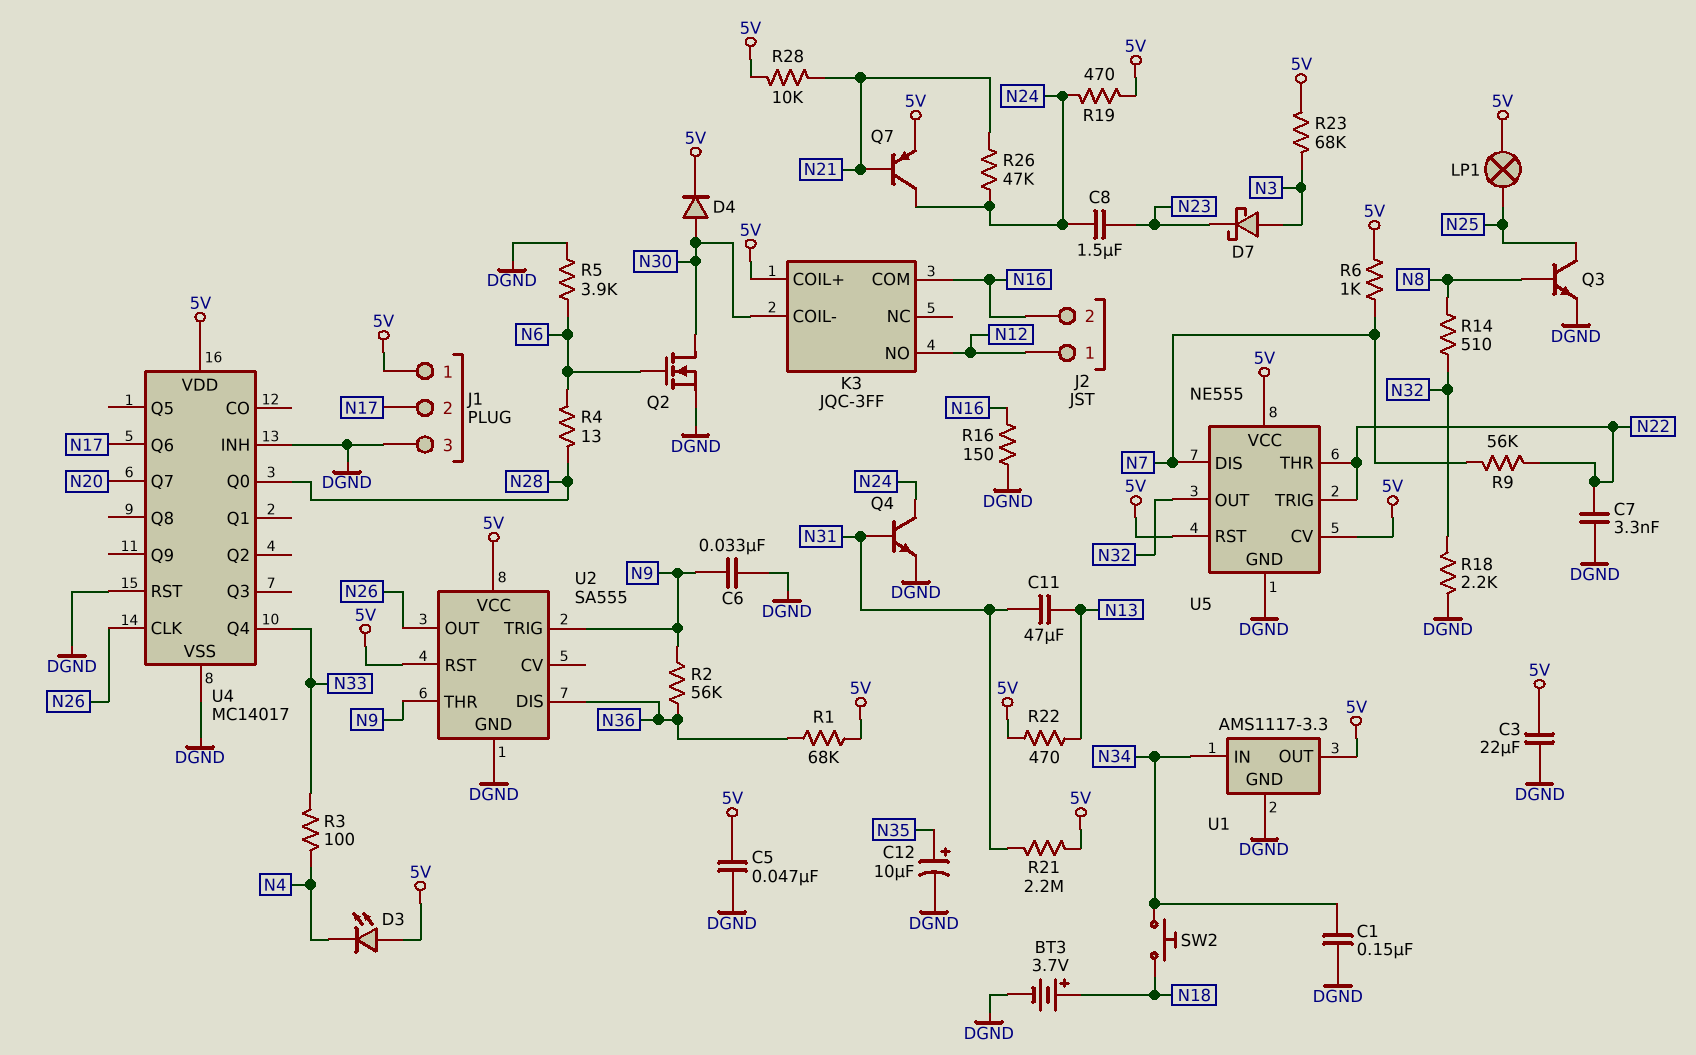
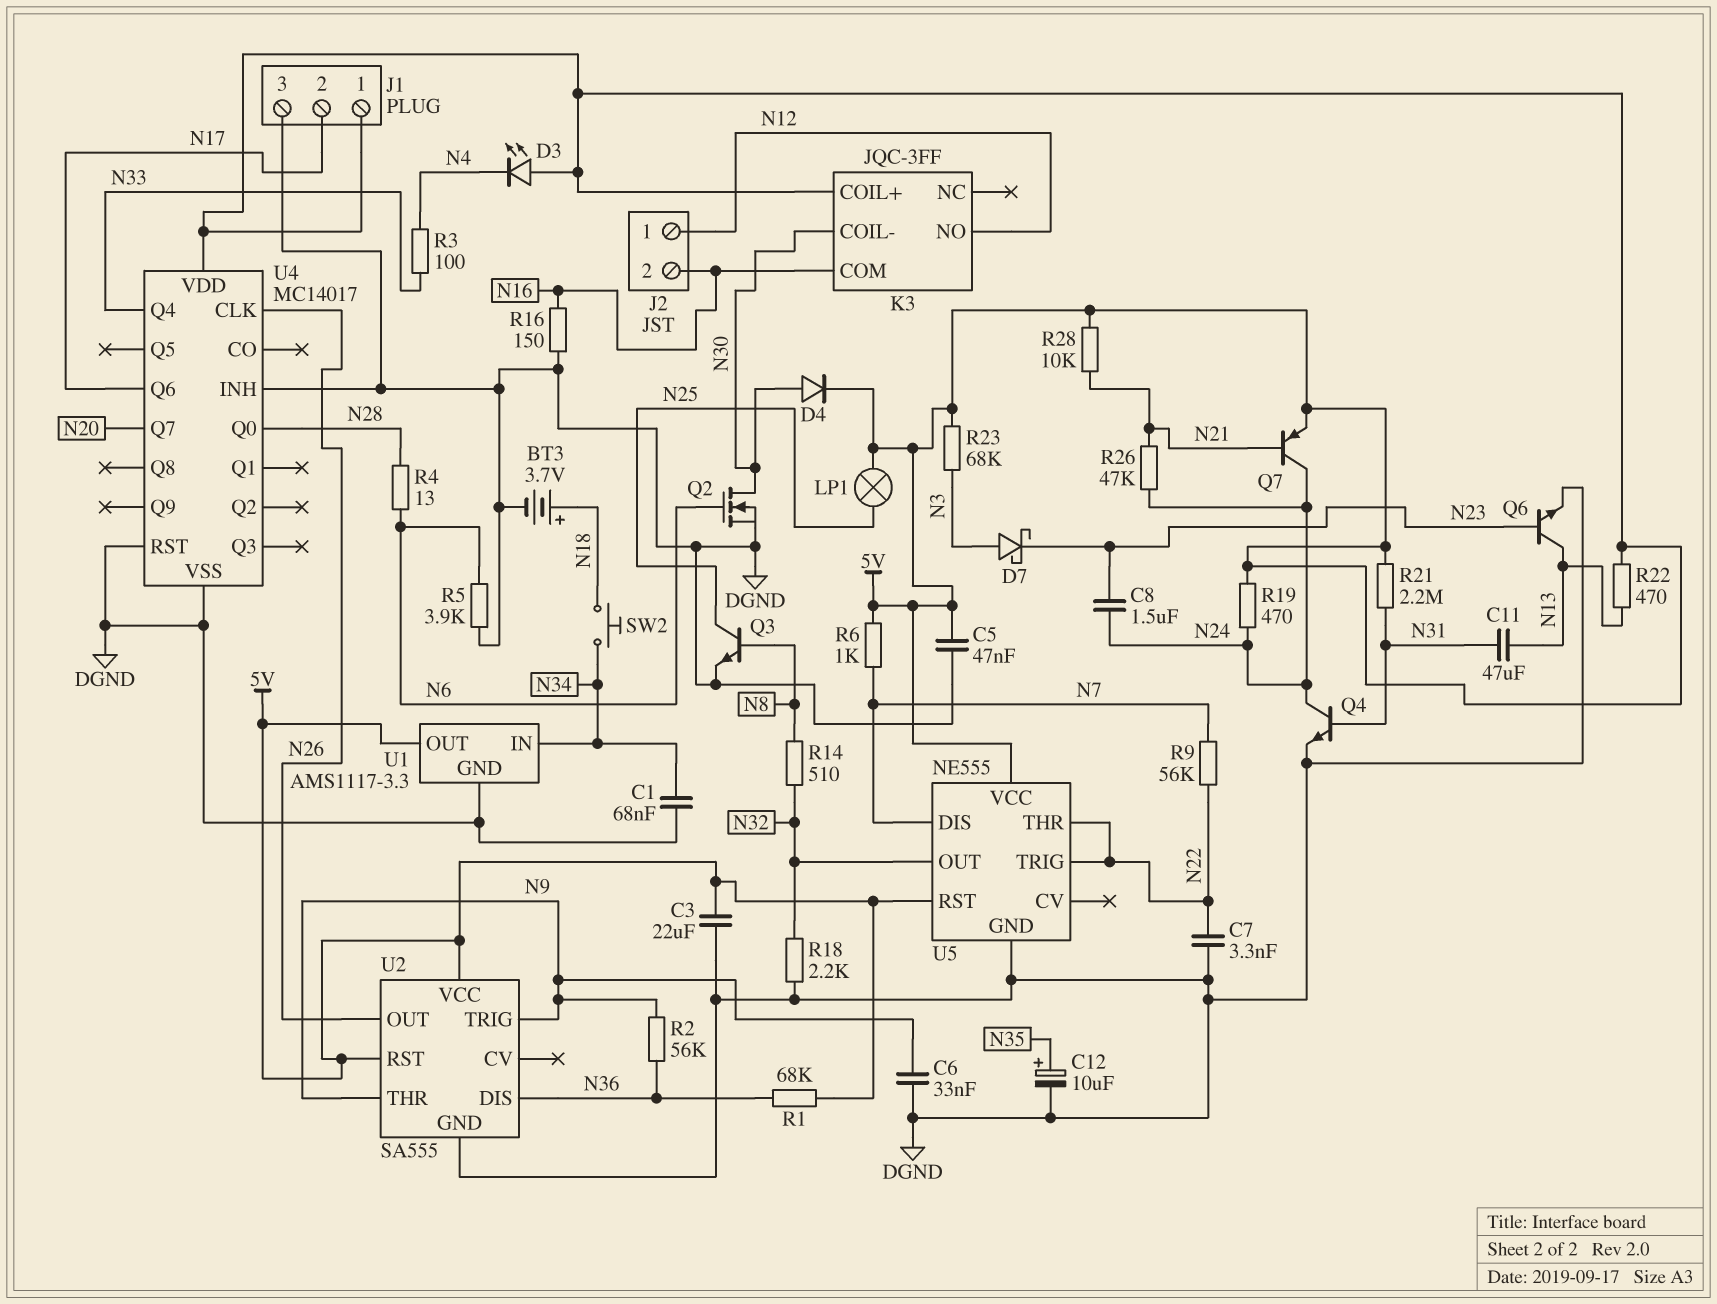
C1: 150nF (DGND, N34) -> 68nF (DGND, N34)
Q6: none -> NPN (B N23, C N13, E DGND)
U5 pin CV: 5V -> none

